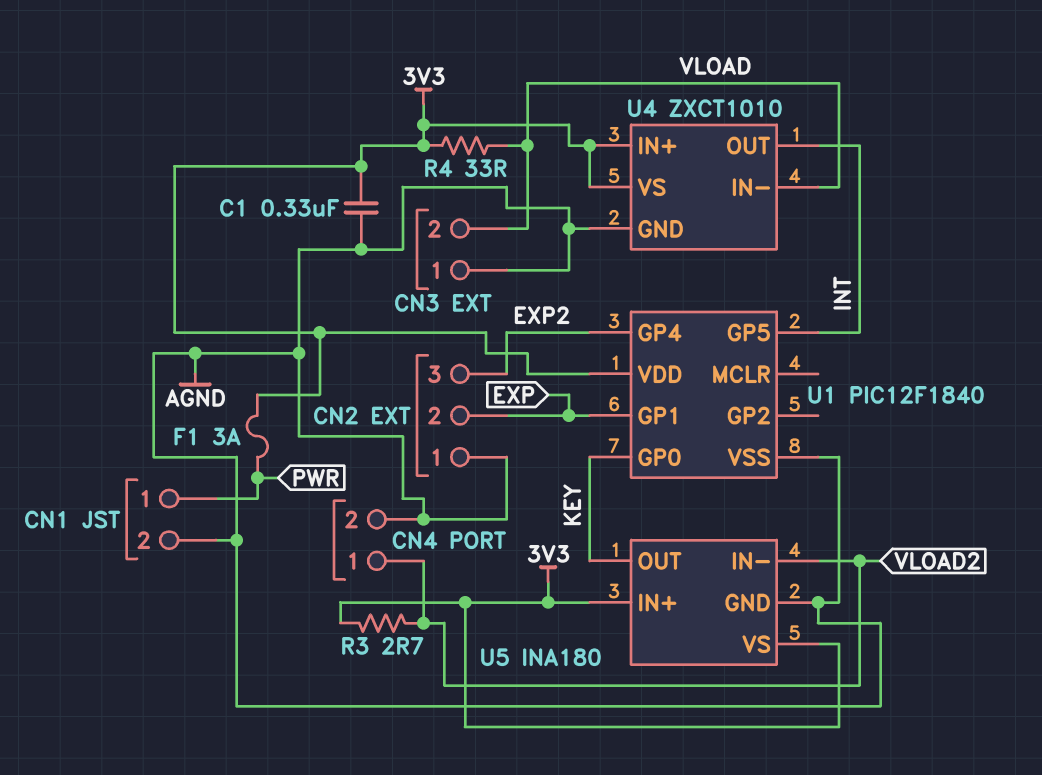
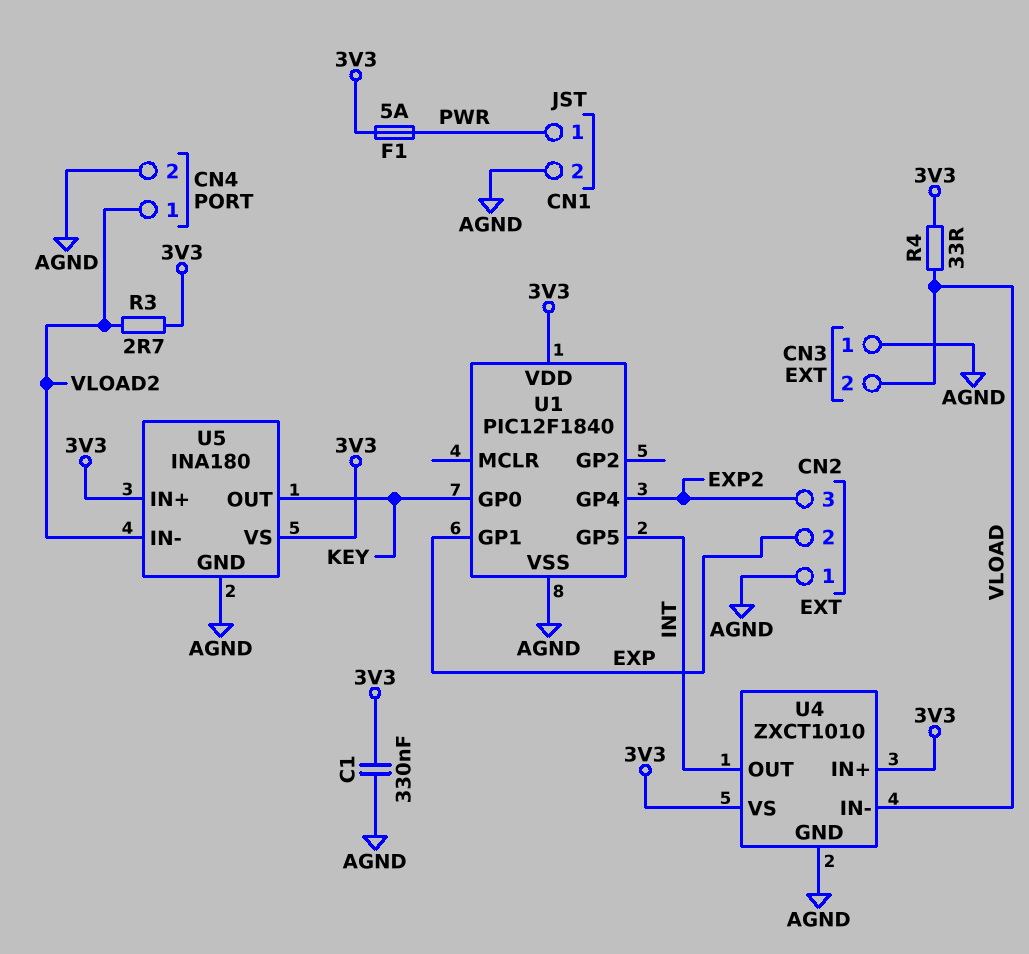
F1: 3A (3V3, PWR) -> 5A (3V3, PWR)

